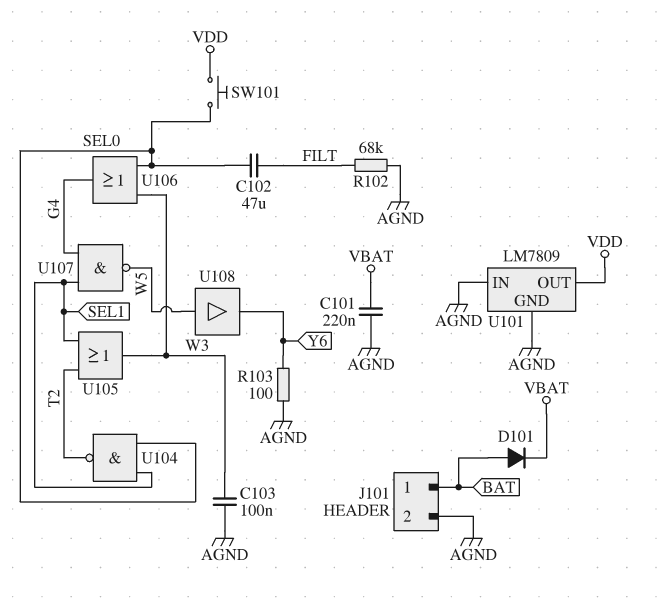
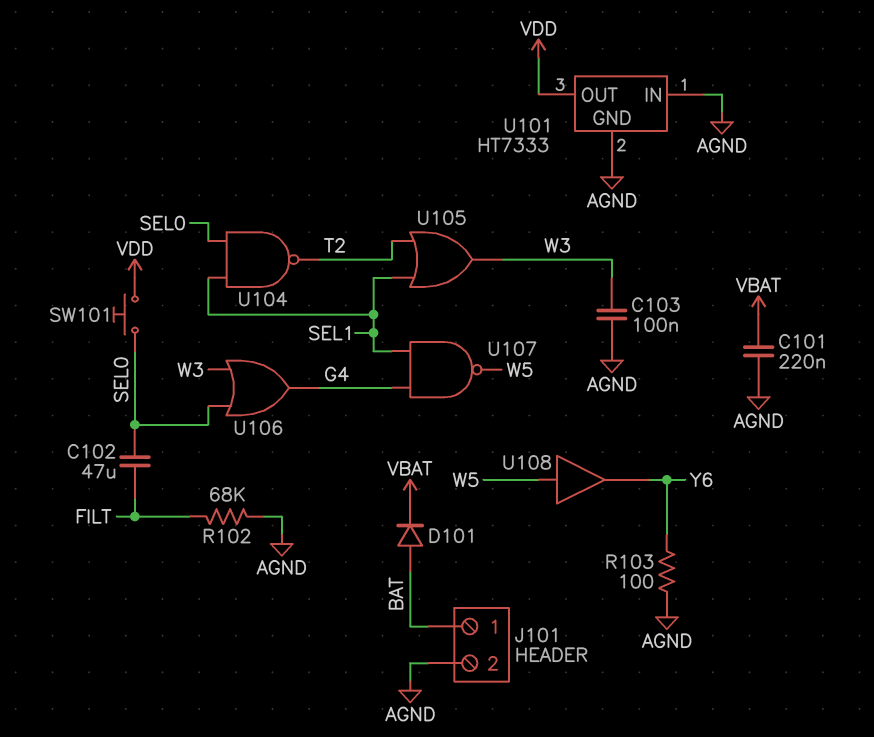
U101: LM7809 -> HT7333

